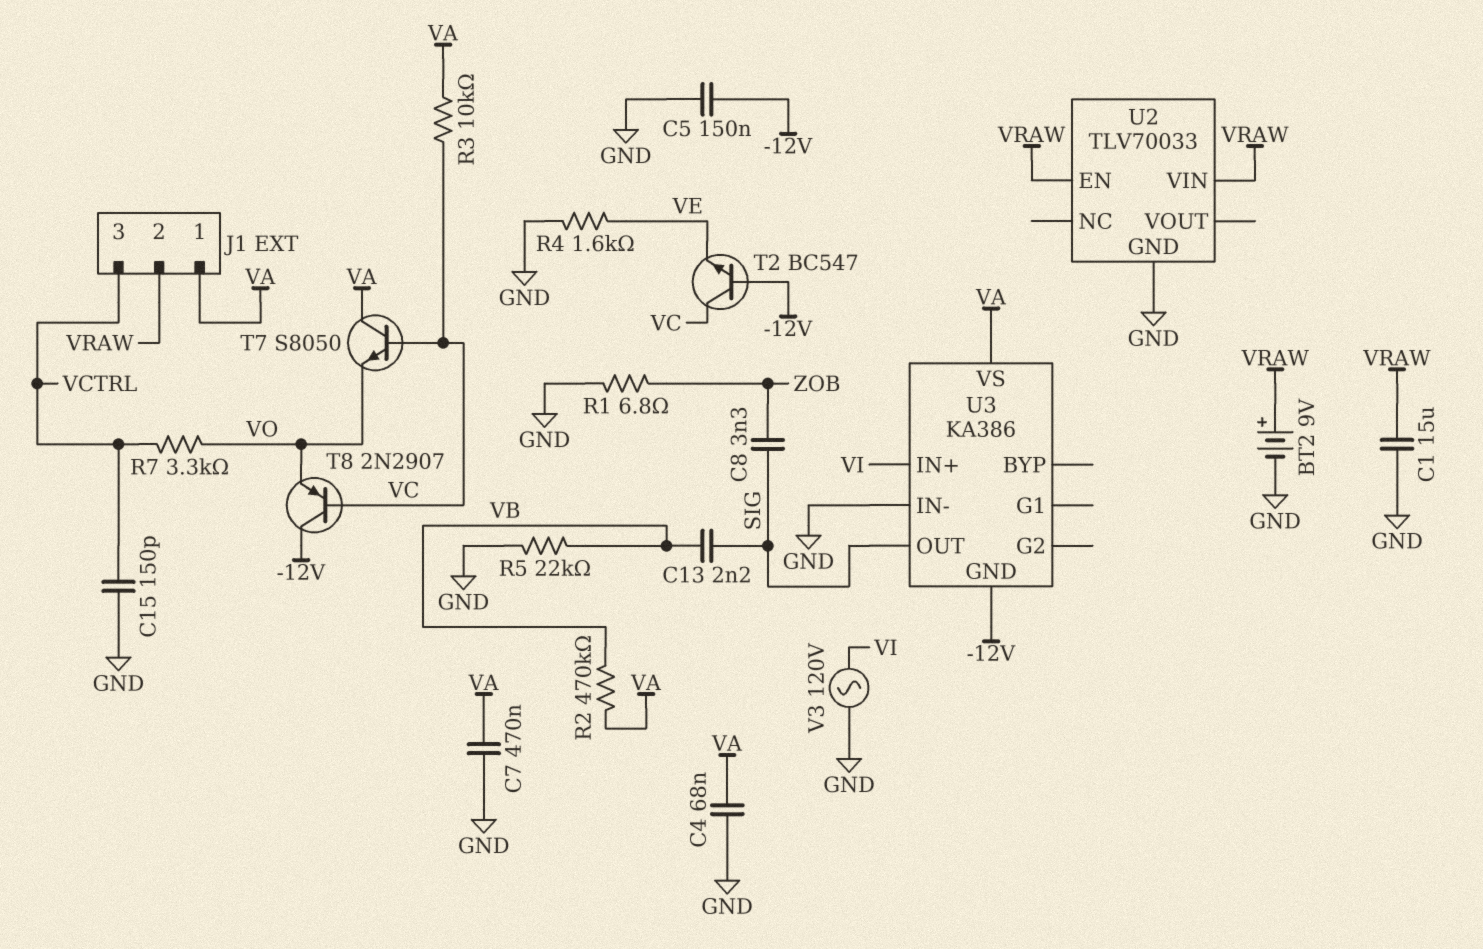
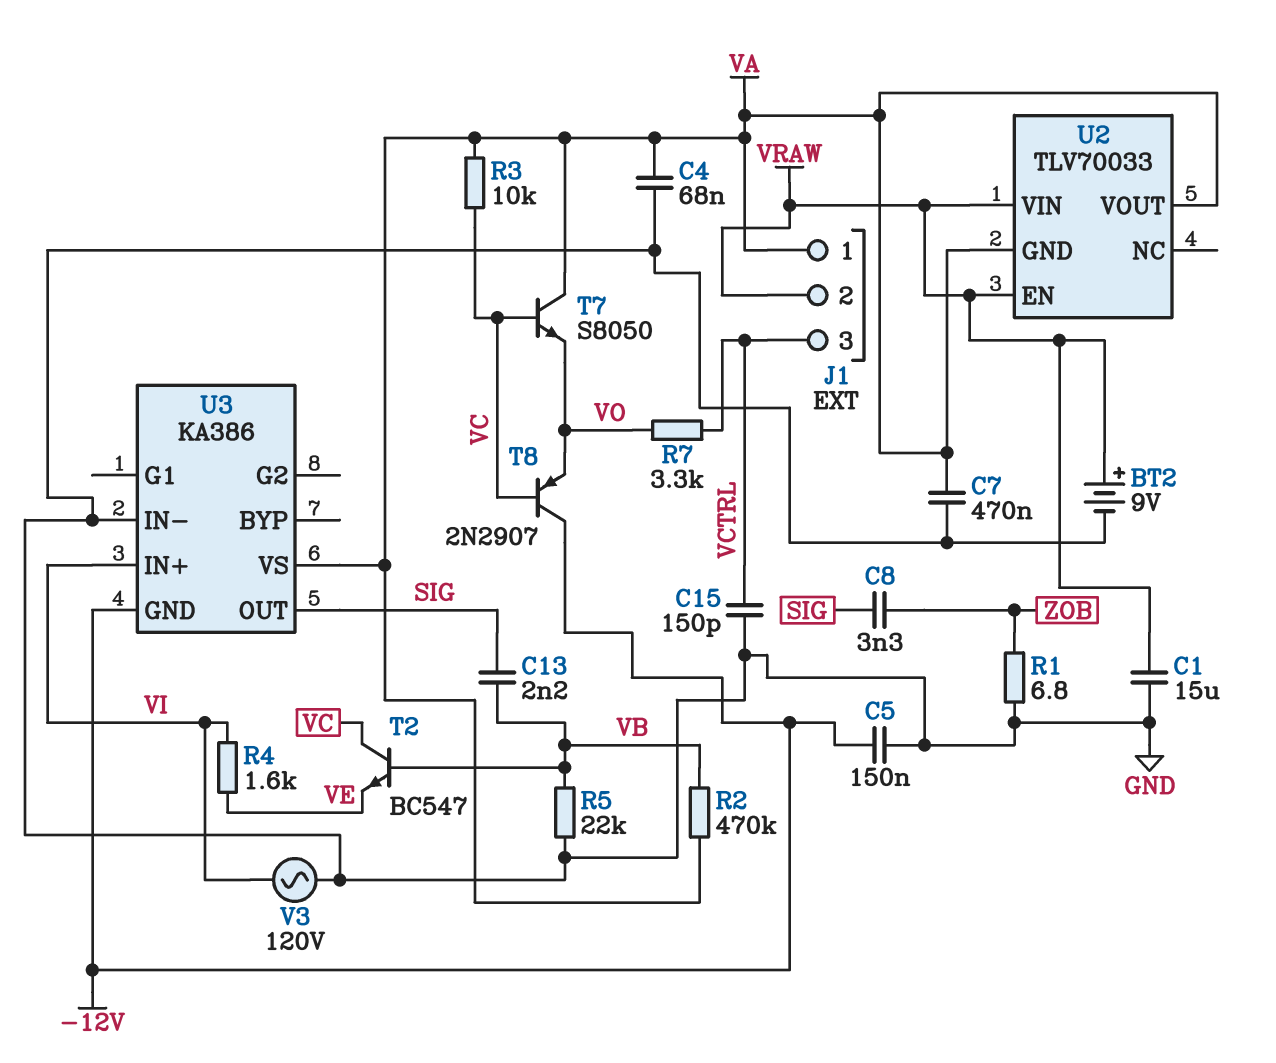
R4: 1.6k (GND, VE) -> 1.6k (VE, VI)
T2: NPN BC547 (B -12V, C VC, E VE) -> NPN BC547 (B VB, C VC, E VE)
U2 pin GND: GND -> VA
U2 pin VOUT: none -> VA

